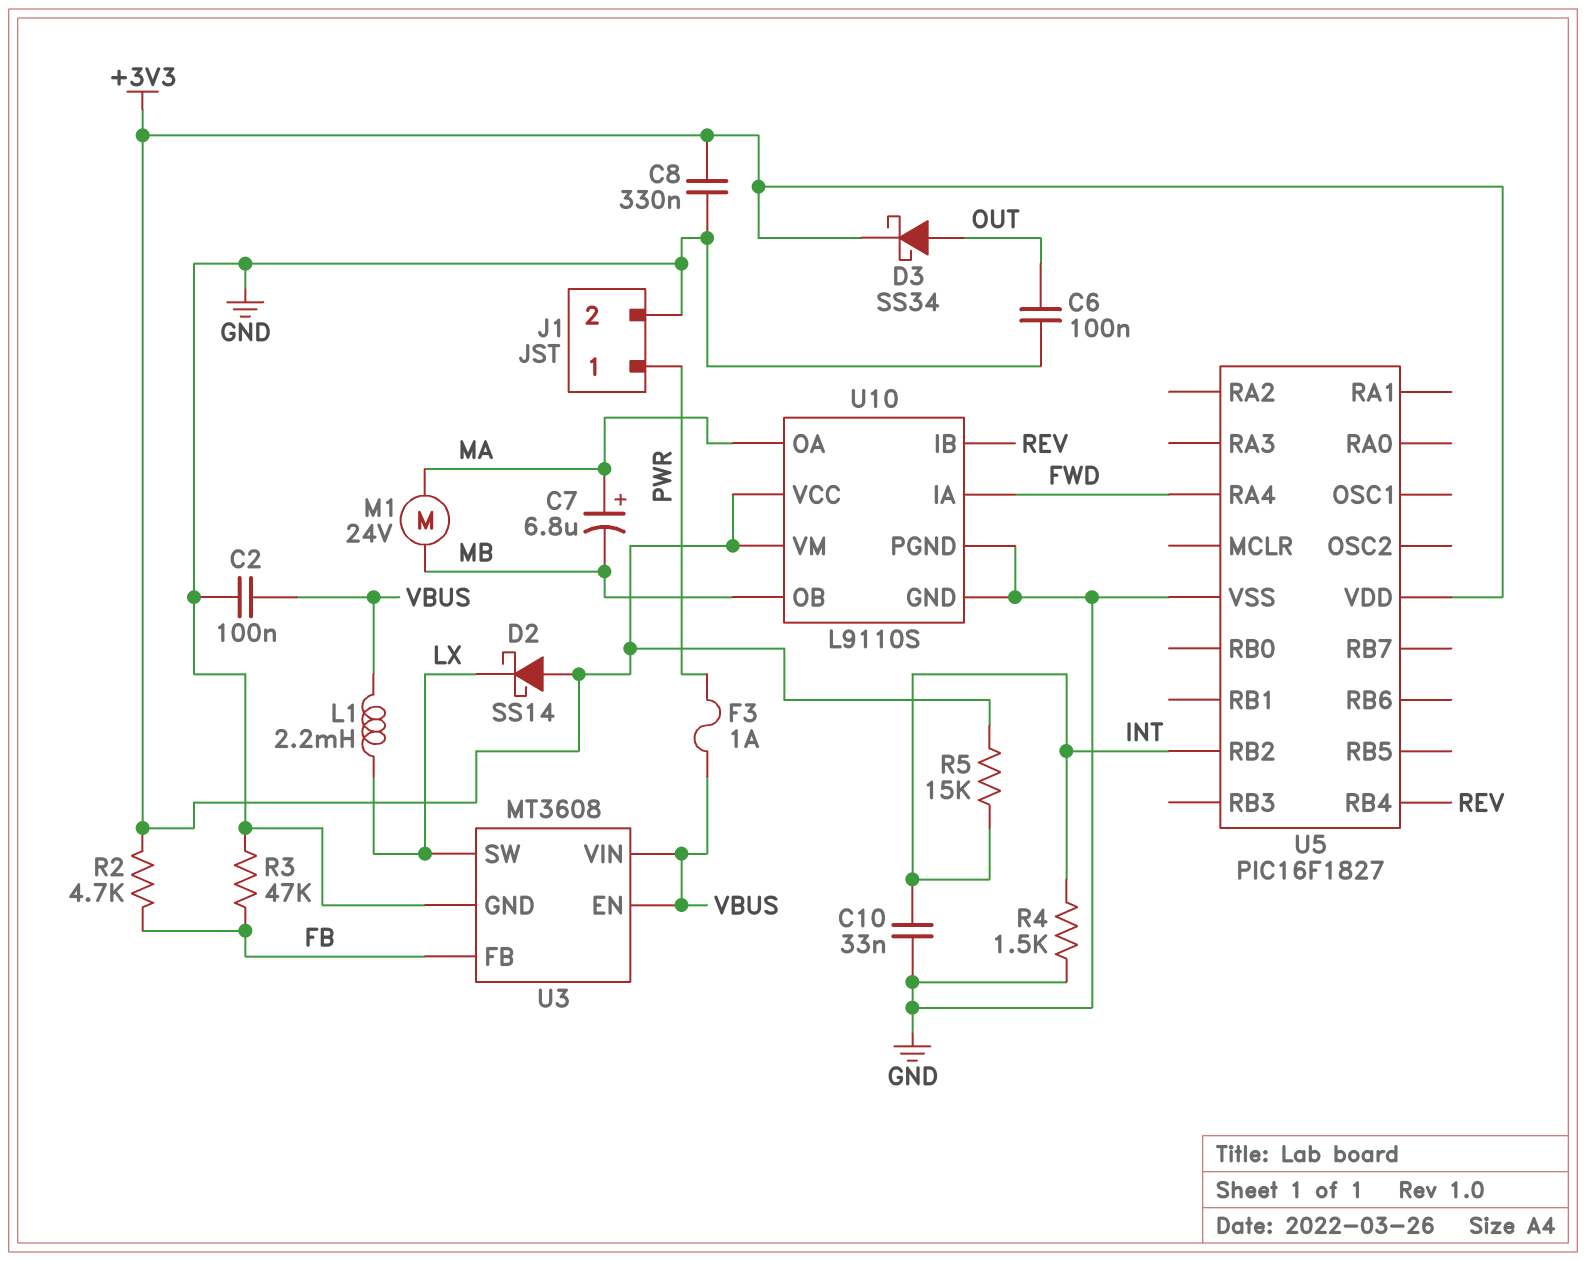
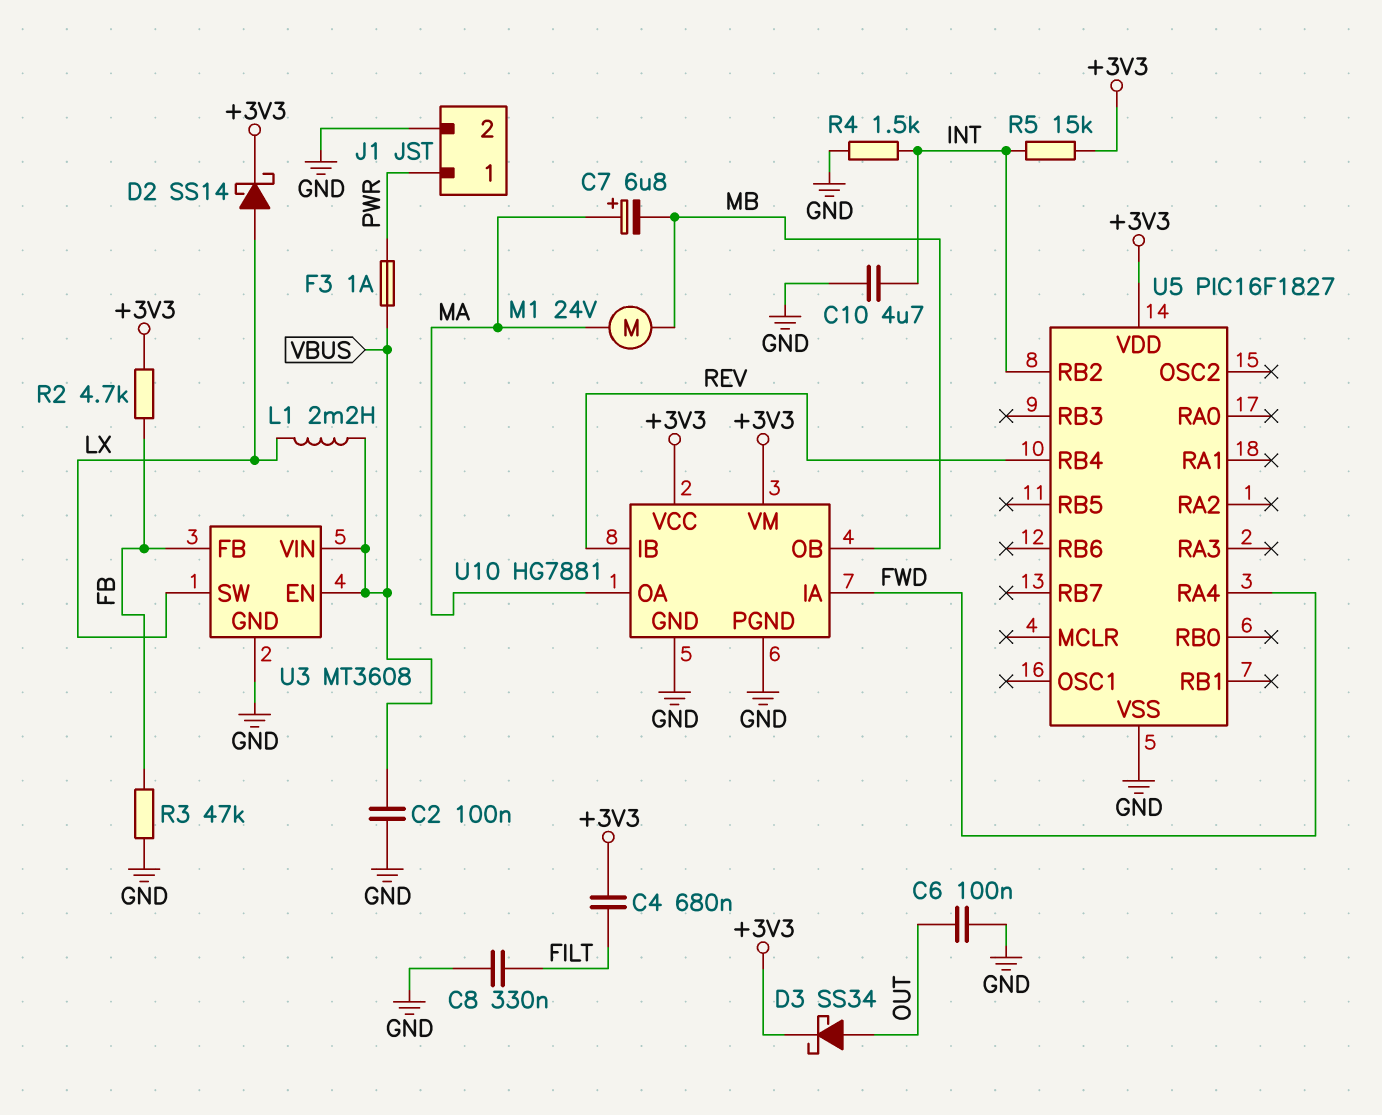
C4: none -> 680nF (+3V3, FILT)
C8: 330nF (+3V3, GND) -> 330nF (FILT, GND)
C10: 33nF (GND, INT) -> 4.7uF (GND, INT)
D2: schottky SS14 (A +3V3, K LX) -> schottky SS14 (A LX, K +3V3)
U10: L9110S -> HG7881

